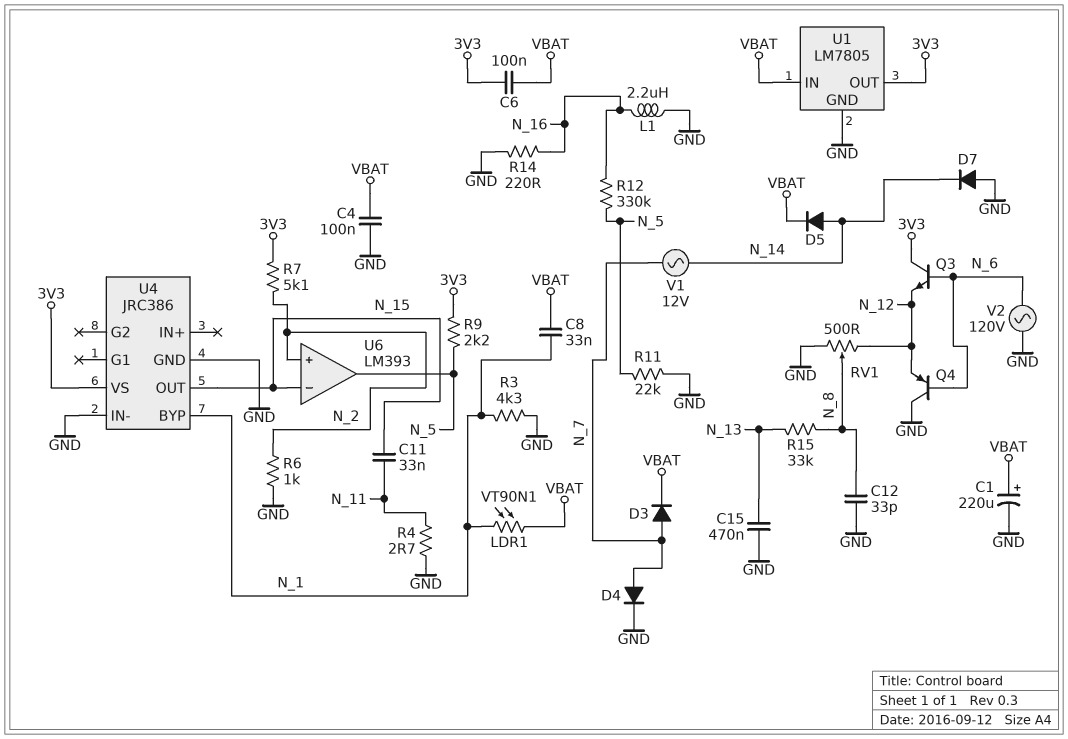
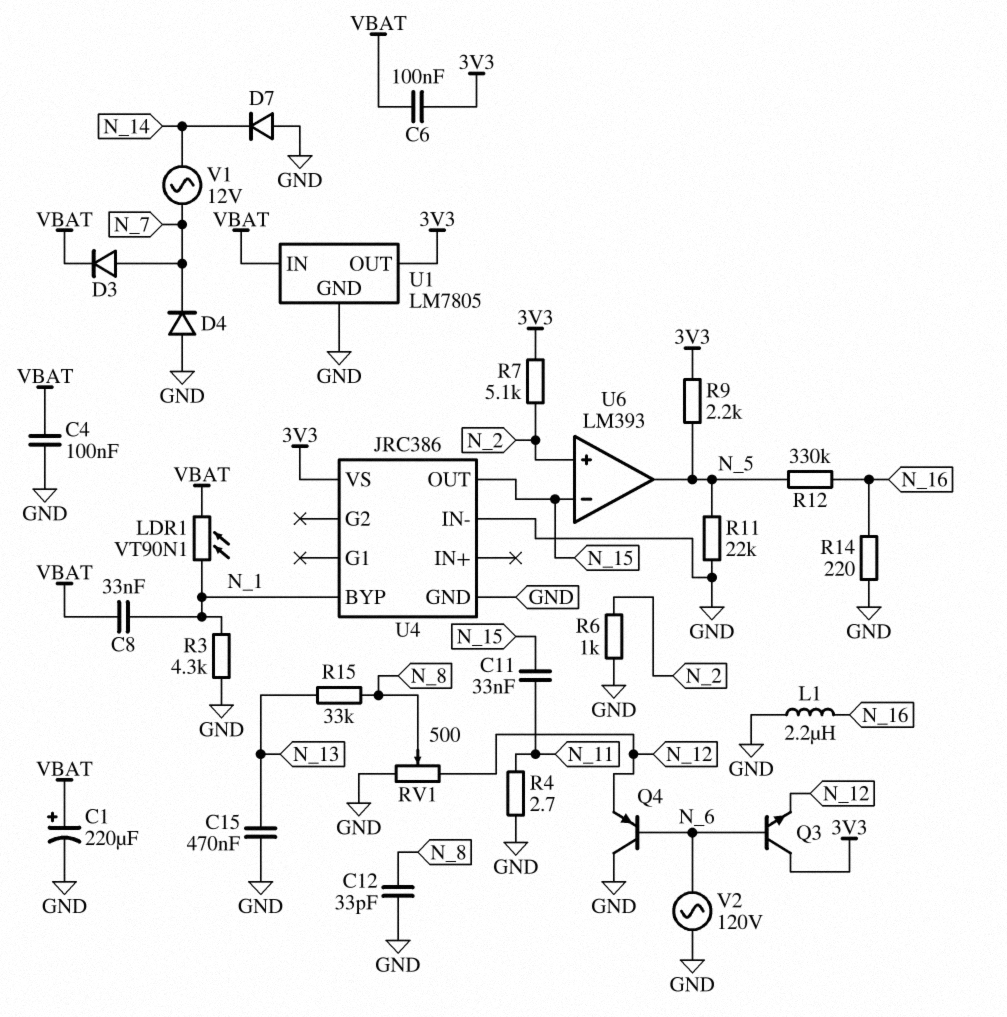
D4: diode (A N_7, K GND) -> diode (A GND, K N_7)
D5: diode (A N_14, K VBAT) -> none

